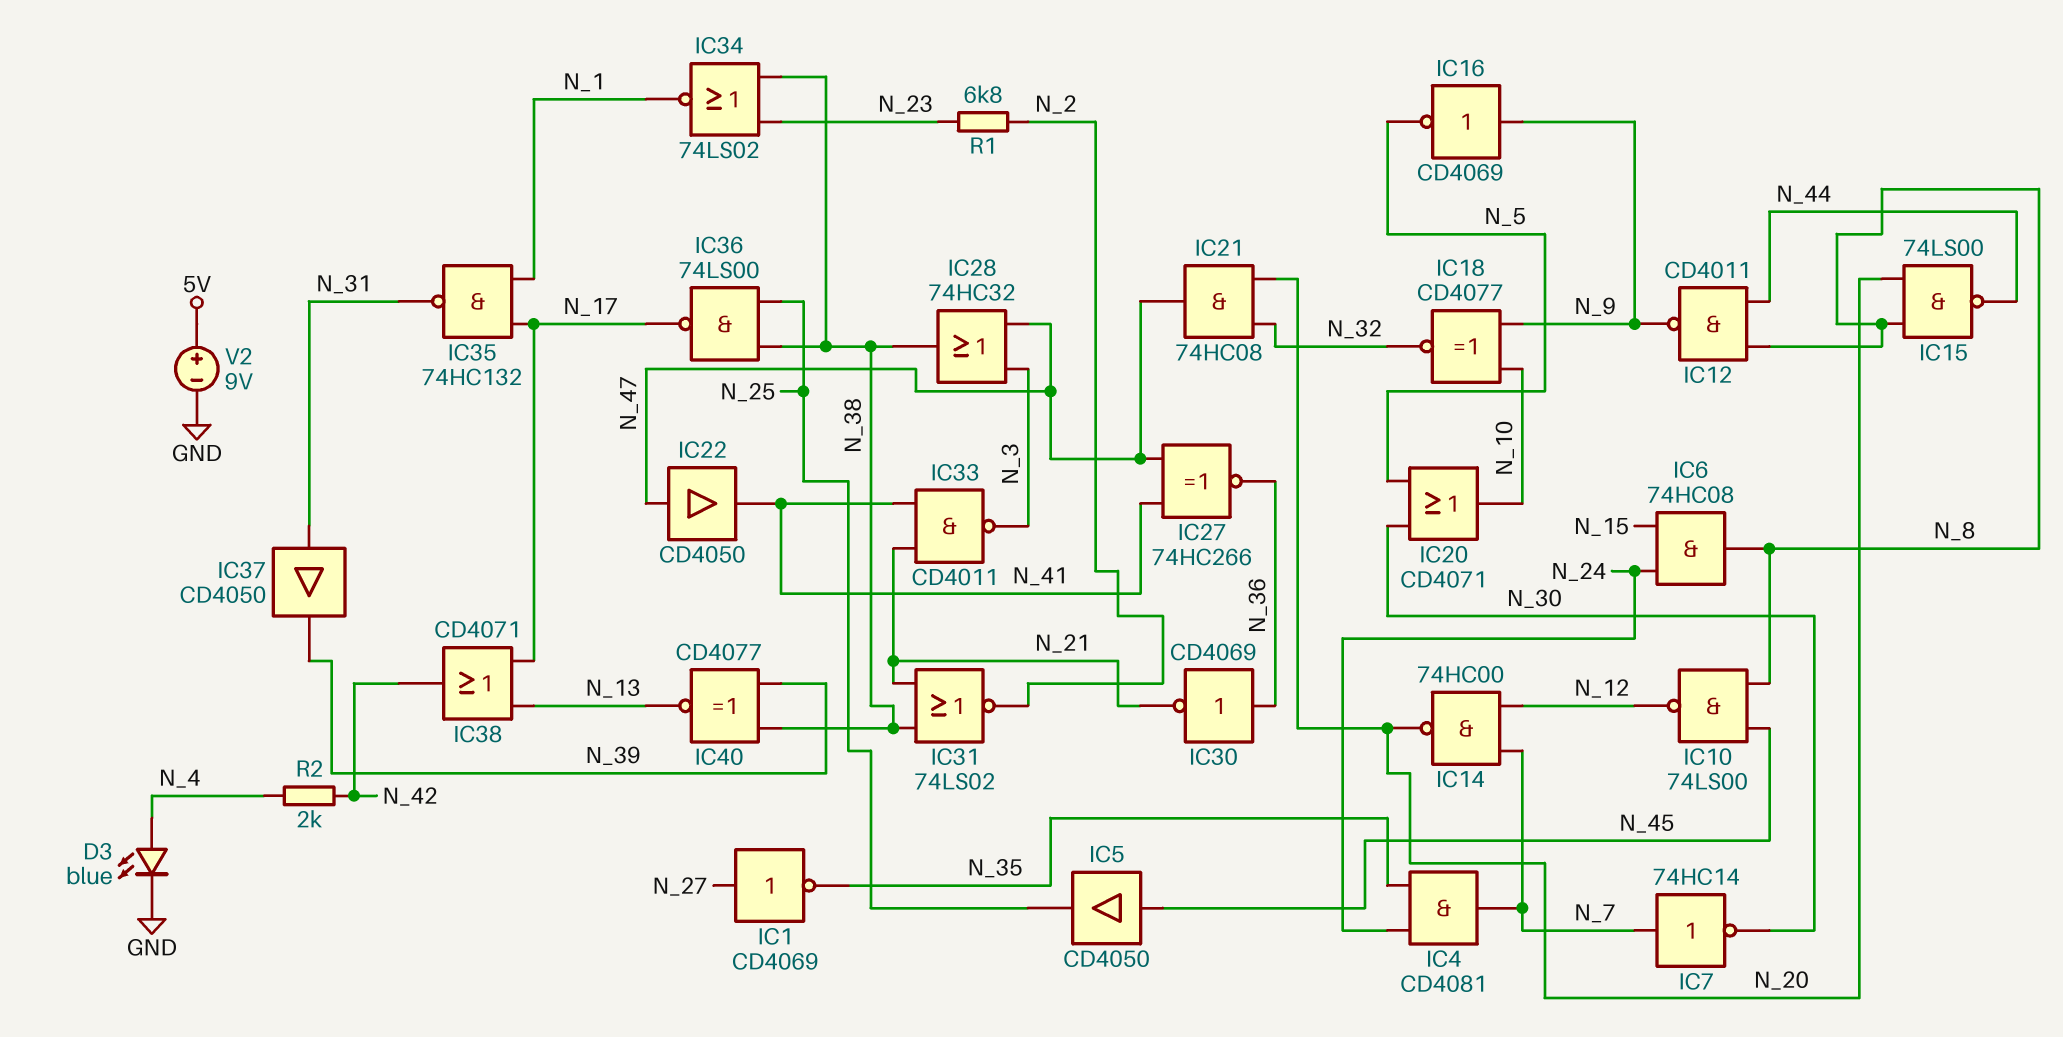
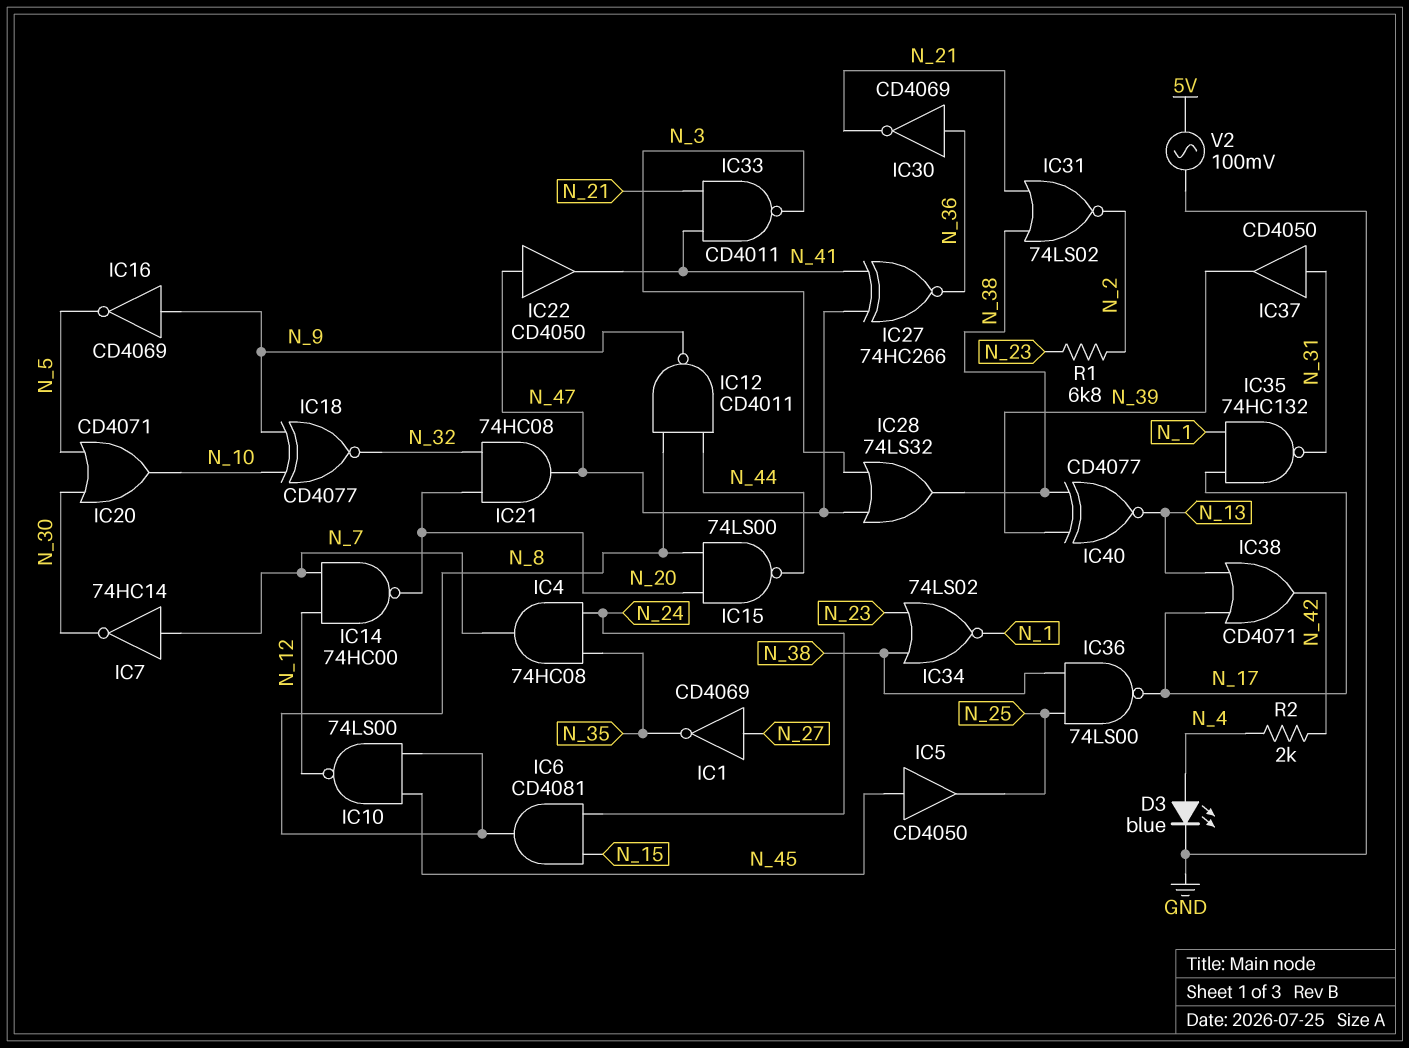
IC4: AND CD4081 (in N_24, in N_35, out N_7) -> AND 74HC08 (in N_24, in N_35, out N_7)
IC6: AND 74HC08 (in N_15, in N_24, out N_8) -> AND CD4081 (in N_15, in N_24, out N_8)
IC28: OR 74HC32 (in N_3, in N_47, out N_38) -> OR 74LS32 (in N_3, in N_47, out N_38)
V2: 9V (plus 5V, minus GND) -> AC 100mV (5V, GND)

